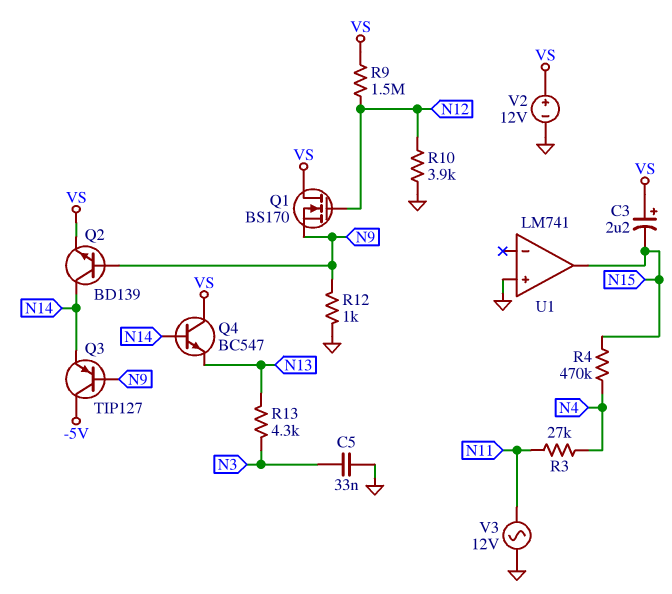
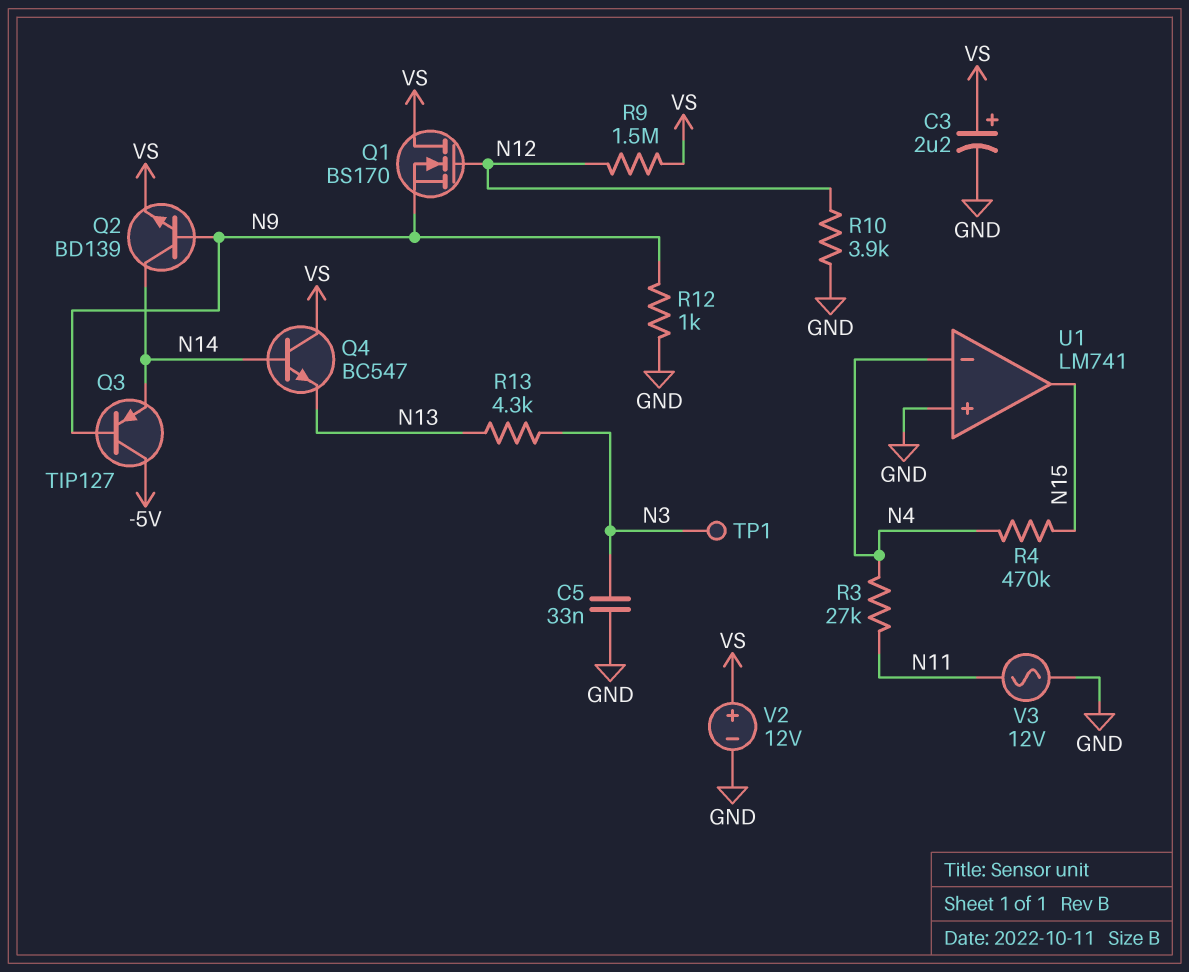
C3: 2.2uF (plus VS, minus N15) -> 2.2uF (plus VS, minus GND)
TP1: none -> test point (N3)
U1 pin in-: none -> N4

